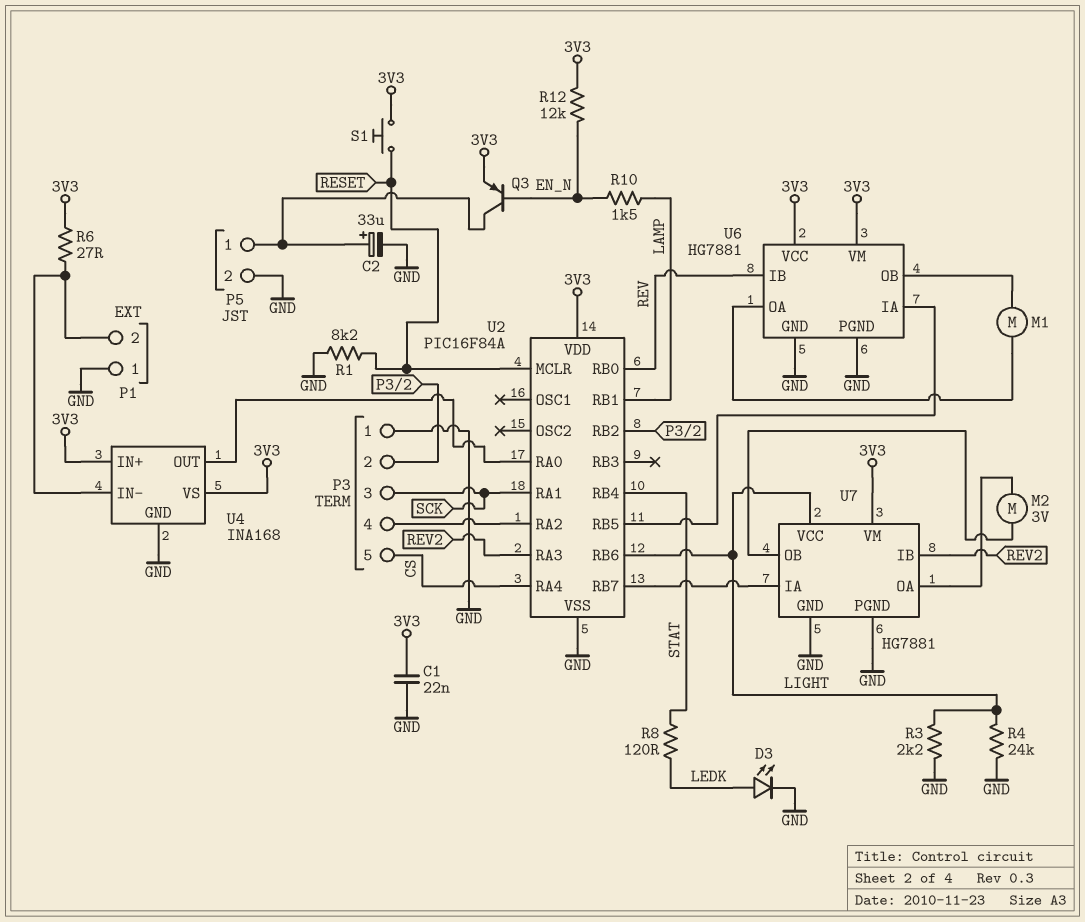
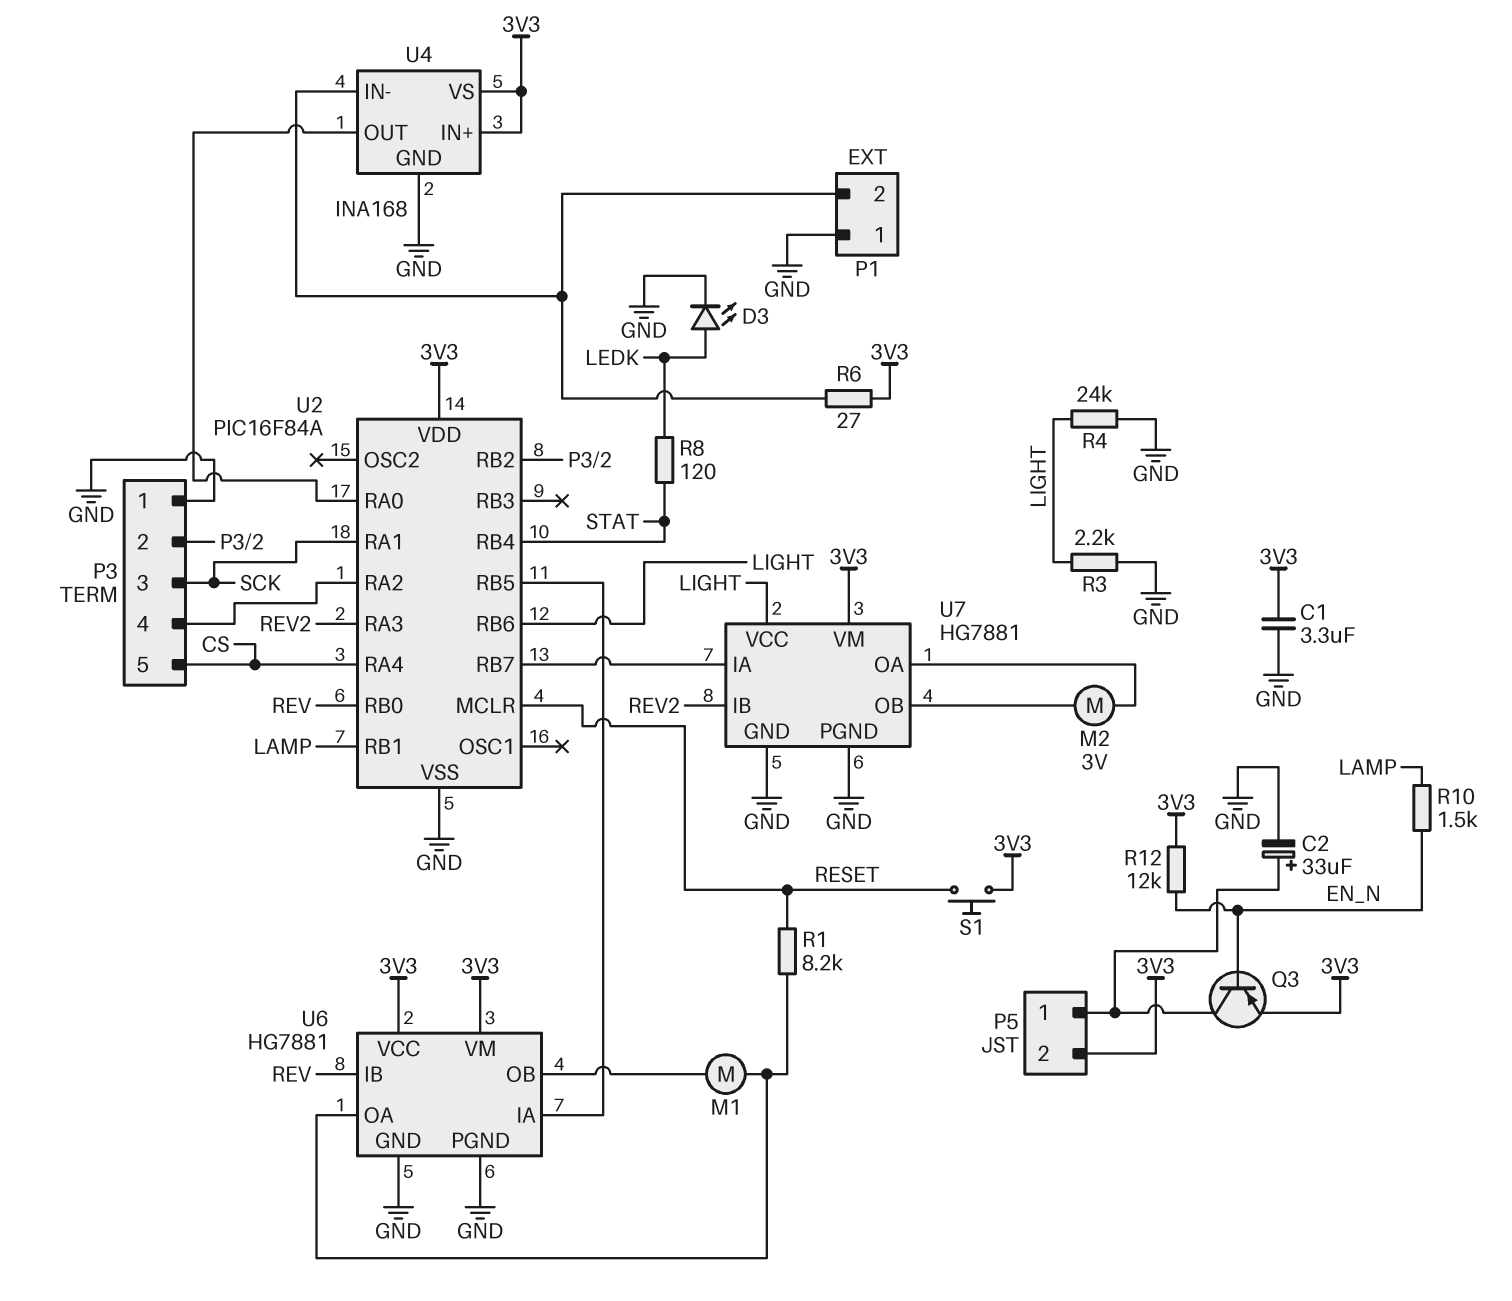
C1: 22nF (3V3, GND) -> 3.3uF (3V3, GND)
P5 pin 2: GND -> 3V3
R1: 8.2k (GND, RESET) -> 8.2k (RESET, U6/OA)

